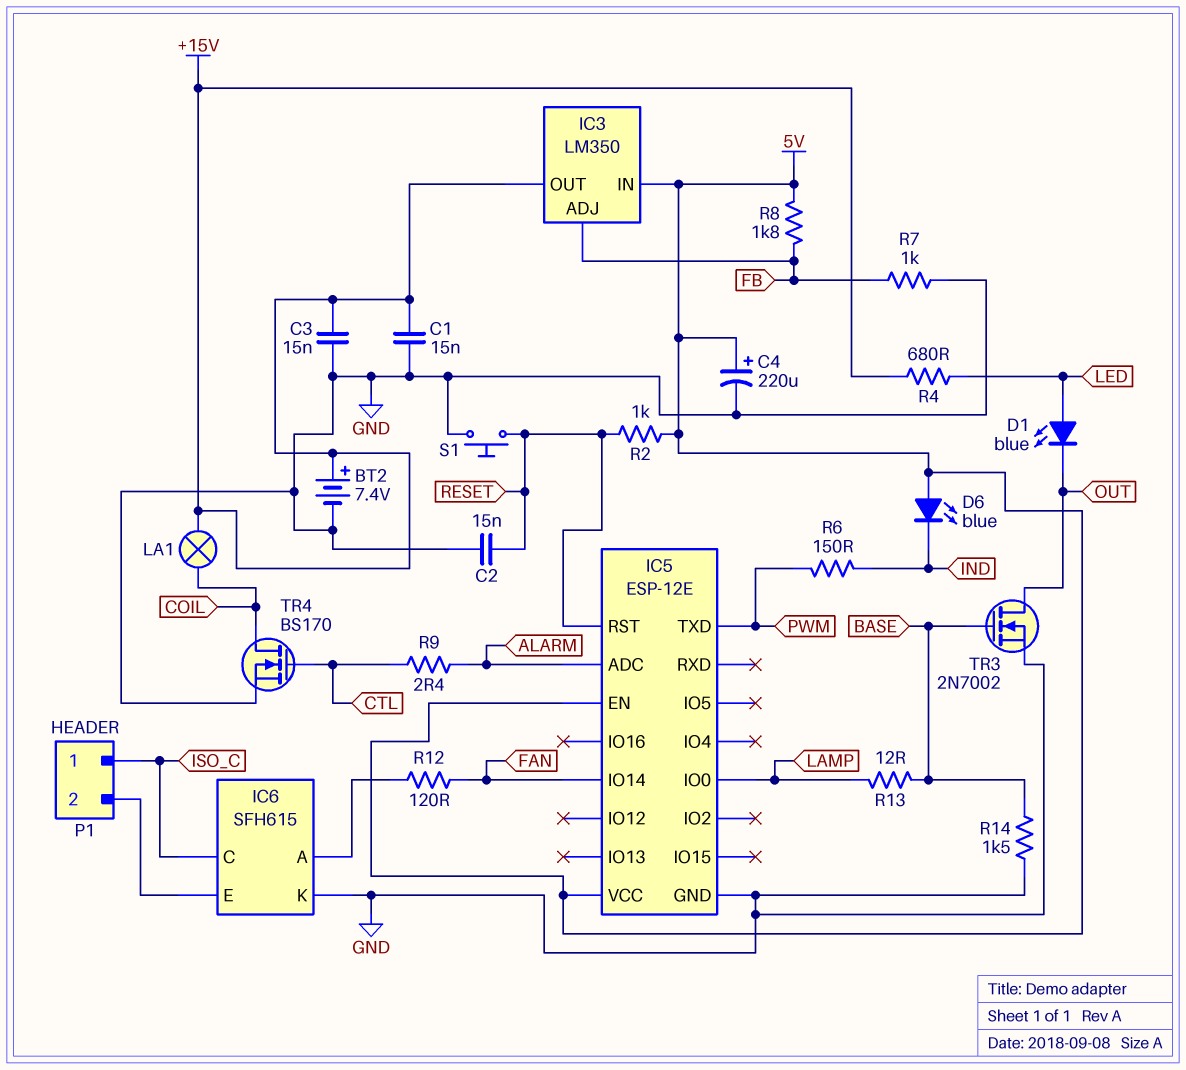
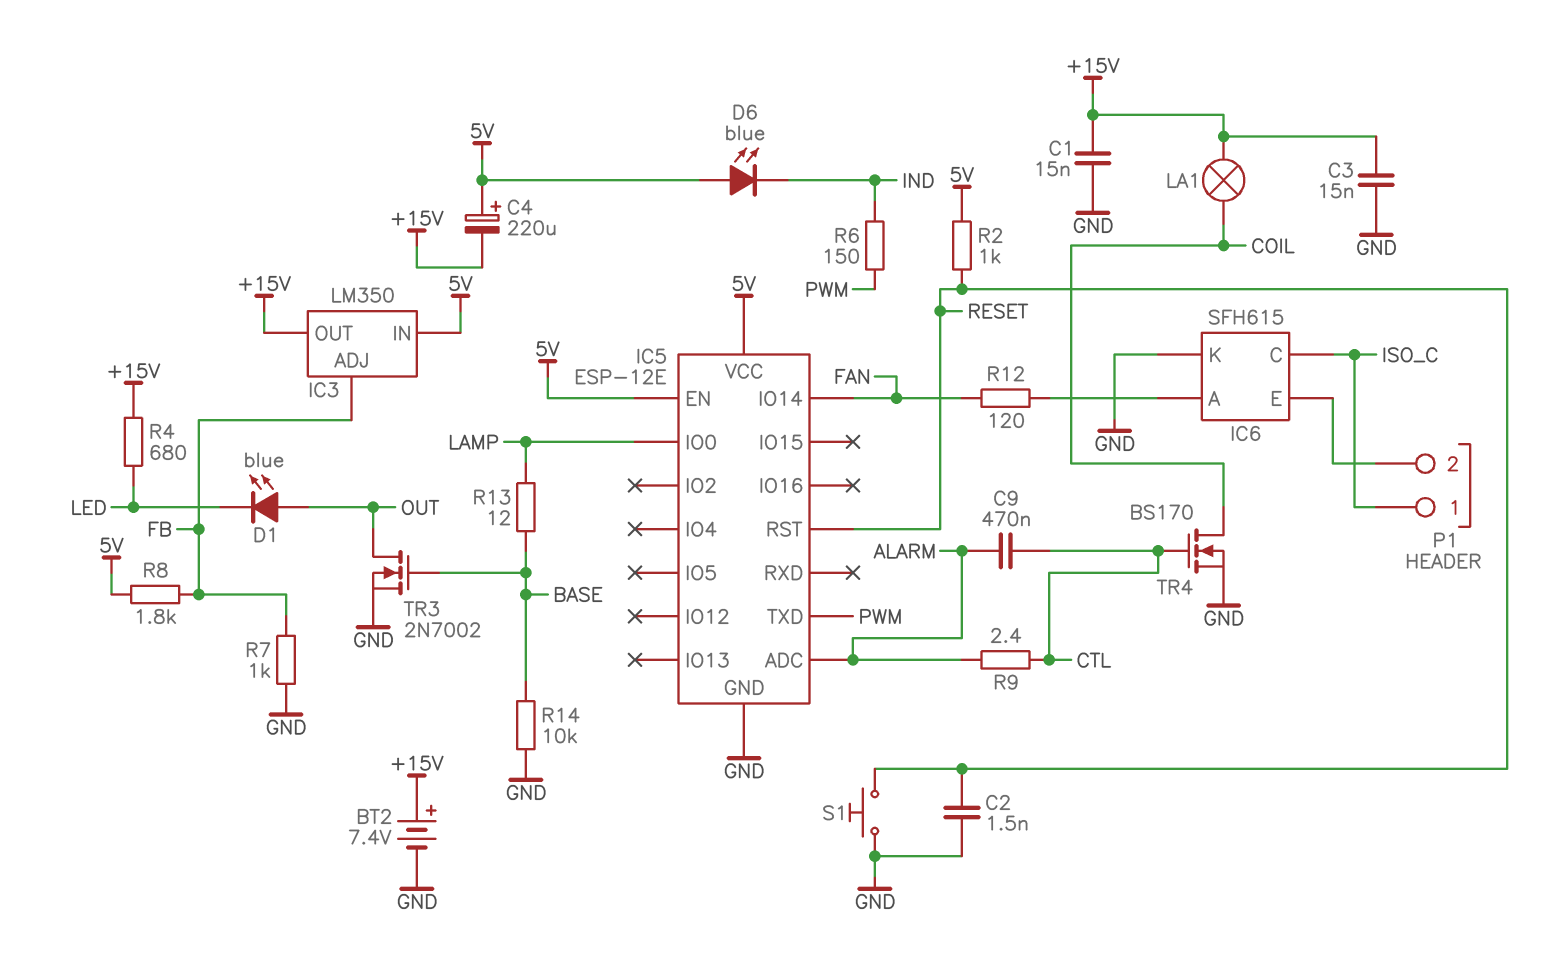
C2: 15nF (GND, RESET) -> 1.5nF (GND, RESET)
C4: 220uF (plus 5V, minus GND) -> 220uF (plus 5V, minus +15V)
C9: none -> 470nF (ALARM, CTL)
D1: LED blue (A LED, K OUT) -> LED blue (A OUT, K LED)
R14: 1.5k (BASE, GND) -> 10k (BASE, GND)

